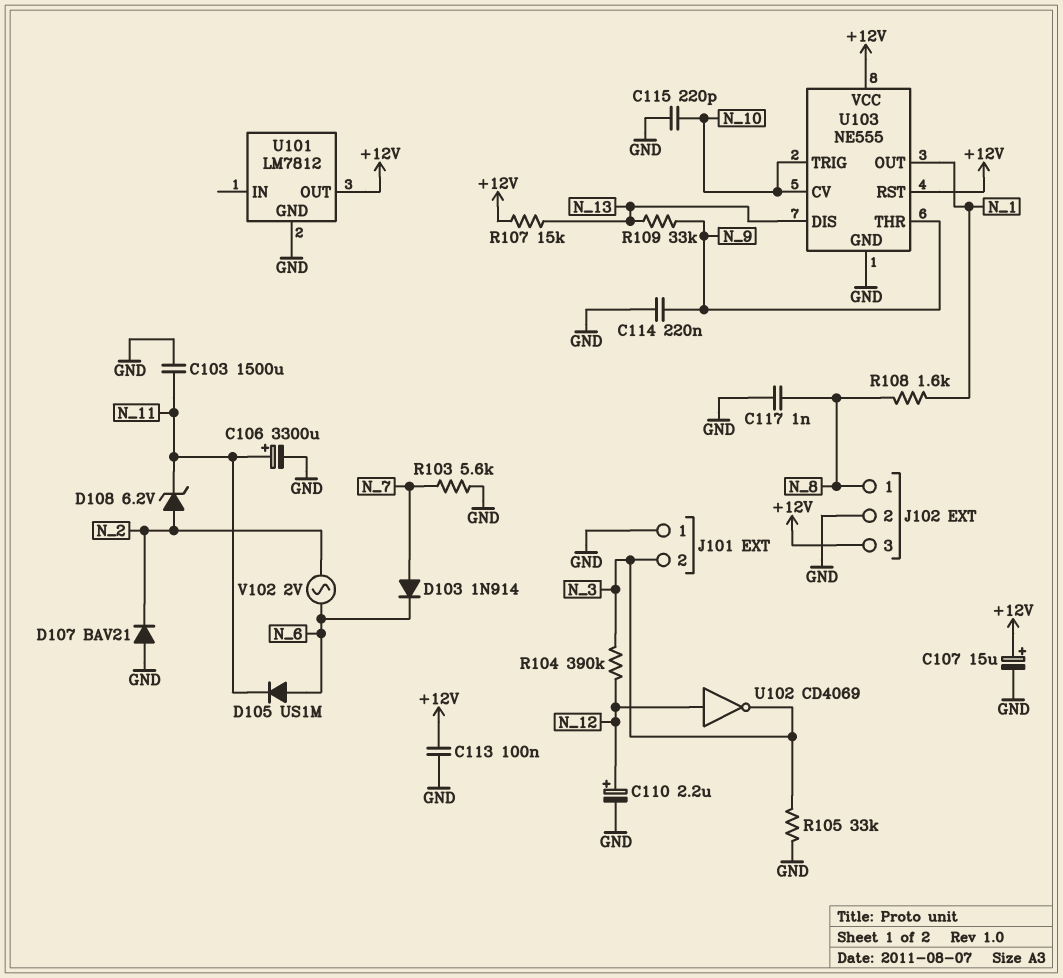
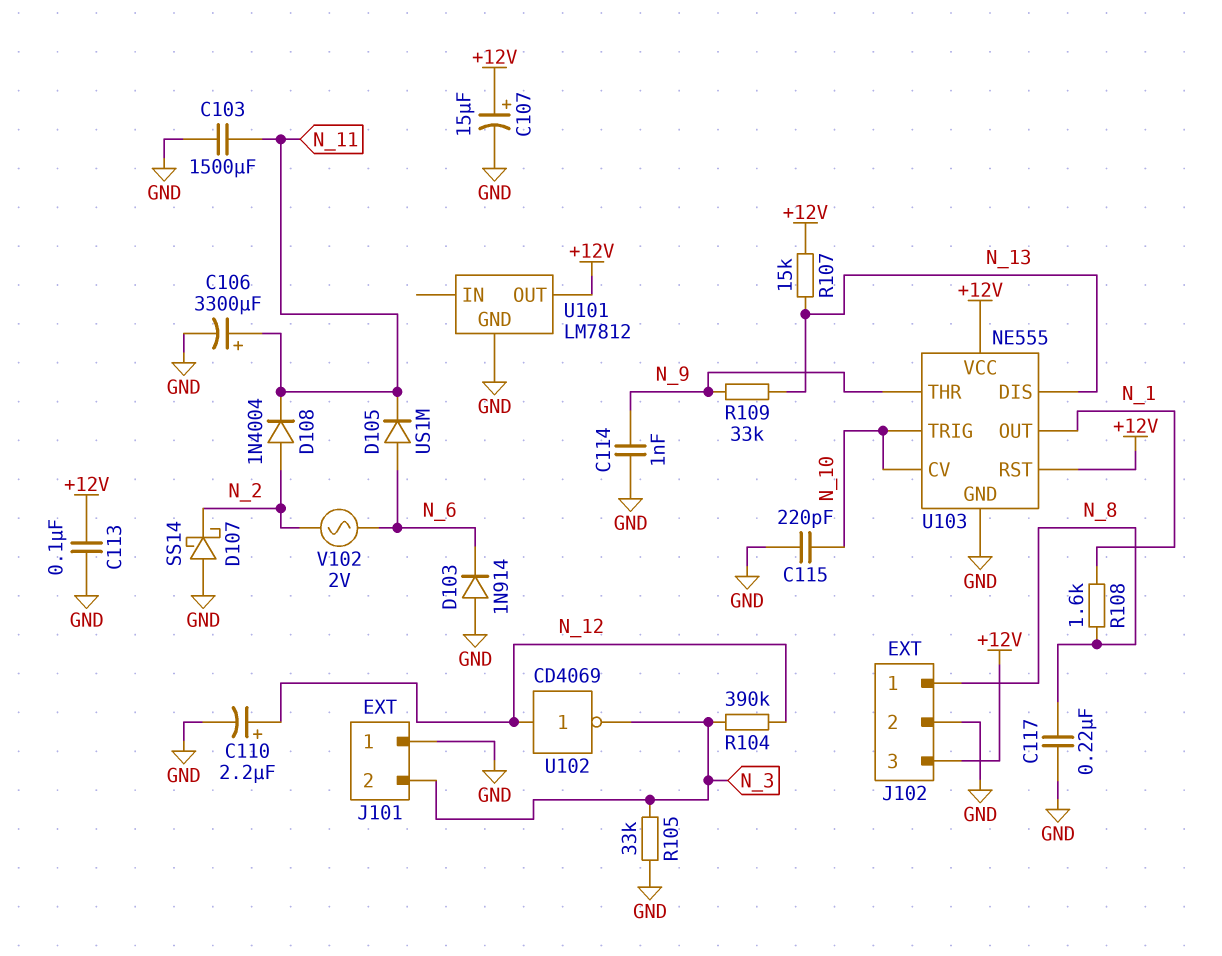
C114: 220nF (GND, N_9) -> 1nF (GND, N_9)
C117: 1nF (GND, N_8) -> 220nF (GND, N_8)
D103: diode 1N914 (A N_7, K N_6) -> diode 1N914 (A GND, K N_6)
D107: diode BAV21 (A GND, K N_2) -> schottky SS14 (A GND, K N_2)
D108: zener 6.2V (A N_2, K N_11) -> diode 1N4004 (A N_2, K N_11)
R103: 5.6k (GND, N_7) -> none

